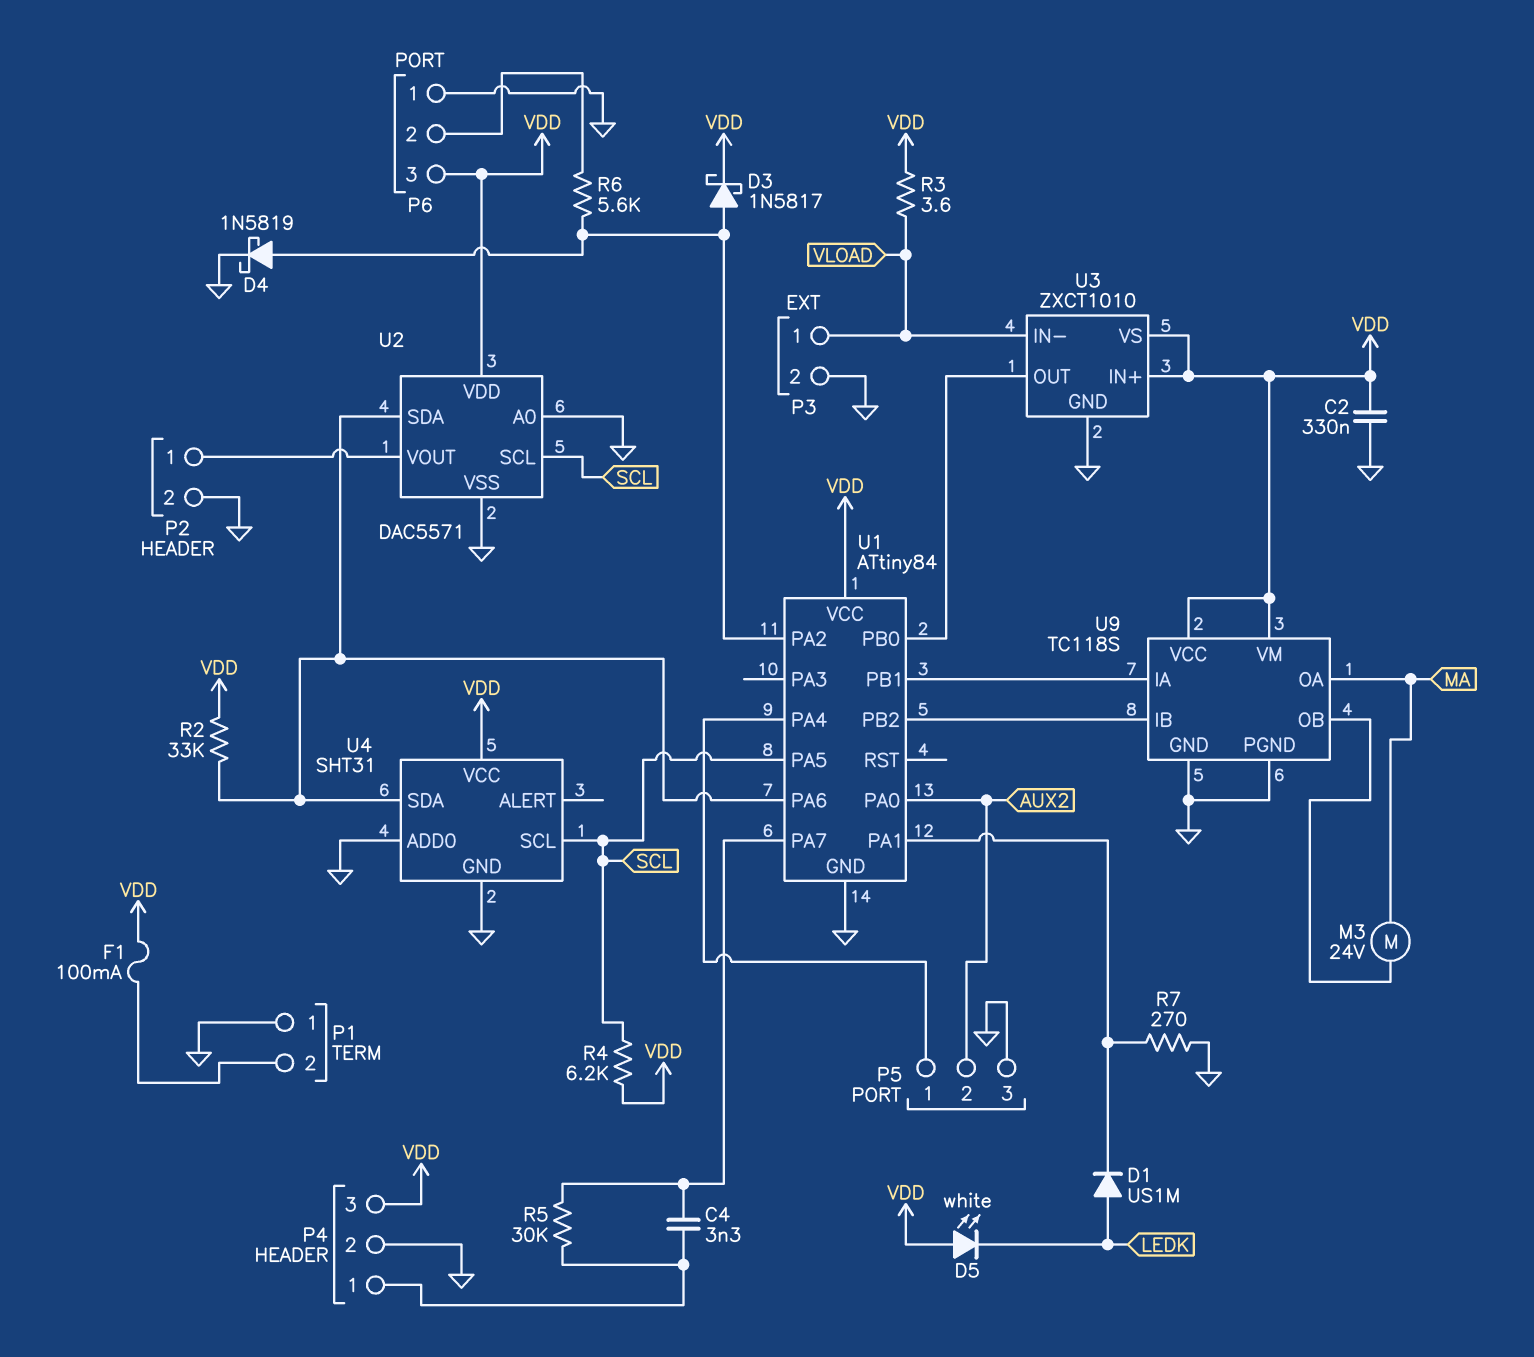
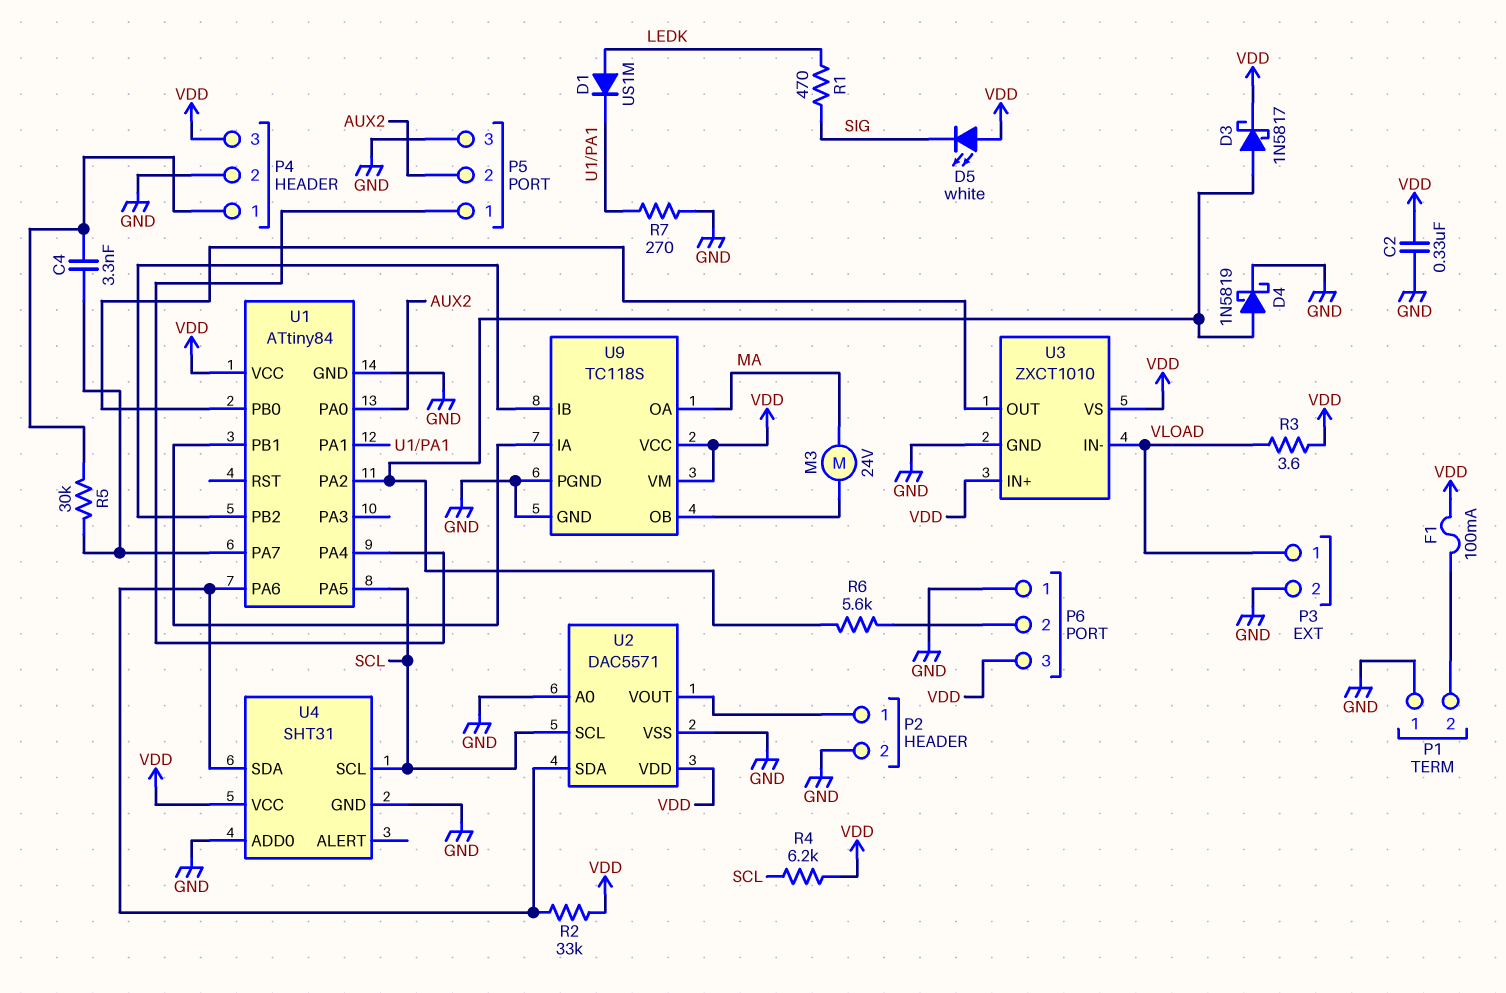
D5: LED white (A VDD, K LEDK) -> LED white (A VDD, K SIG)
R1: none -> 470 (LEDK, SIG)

